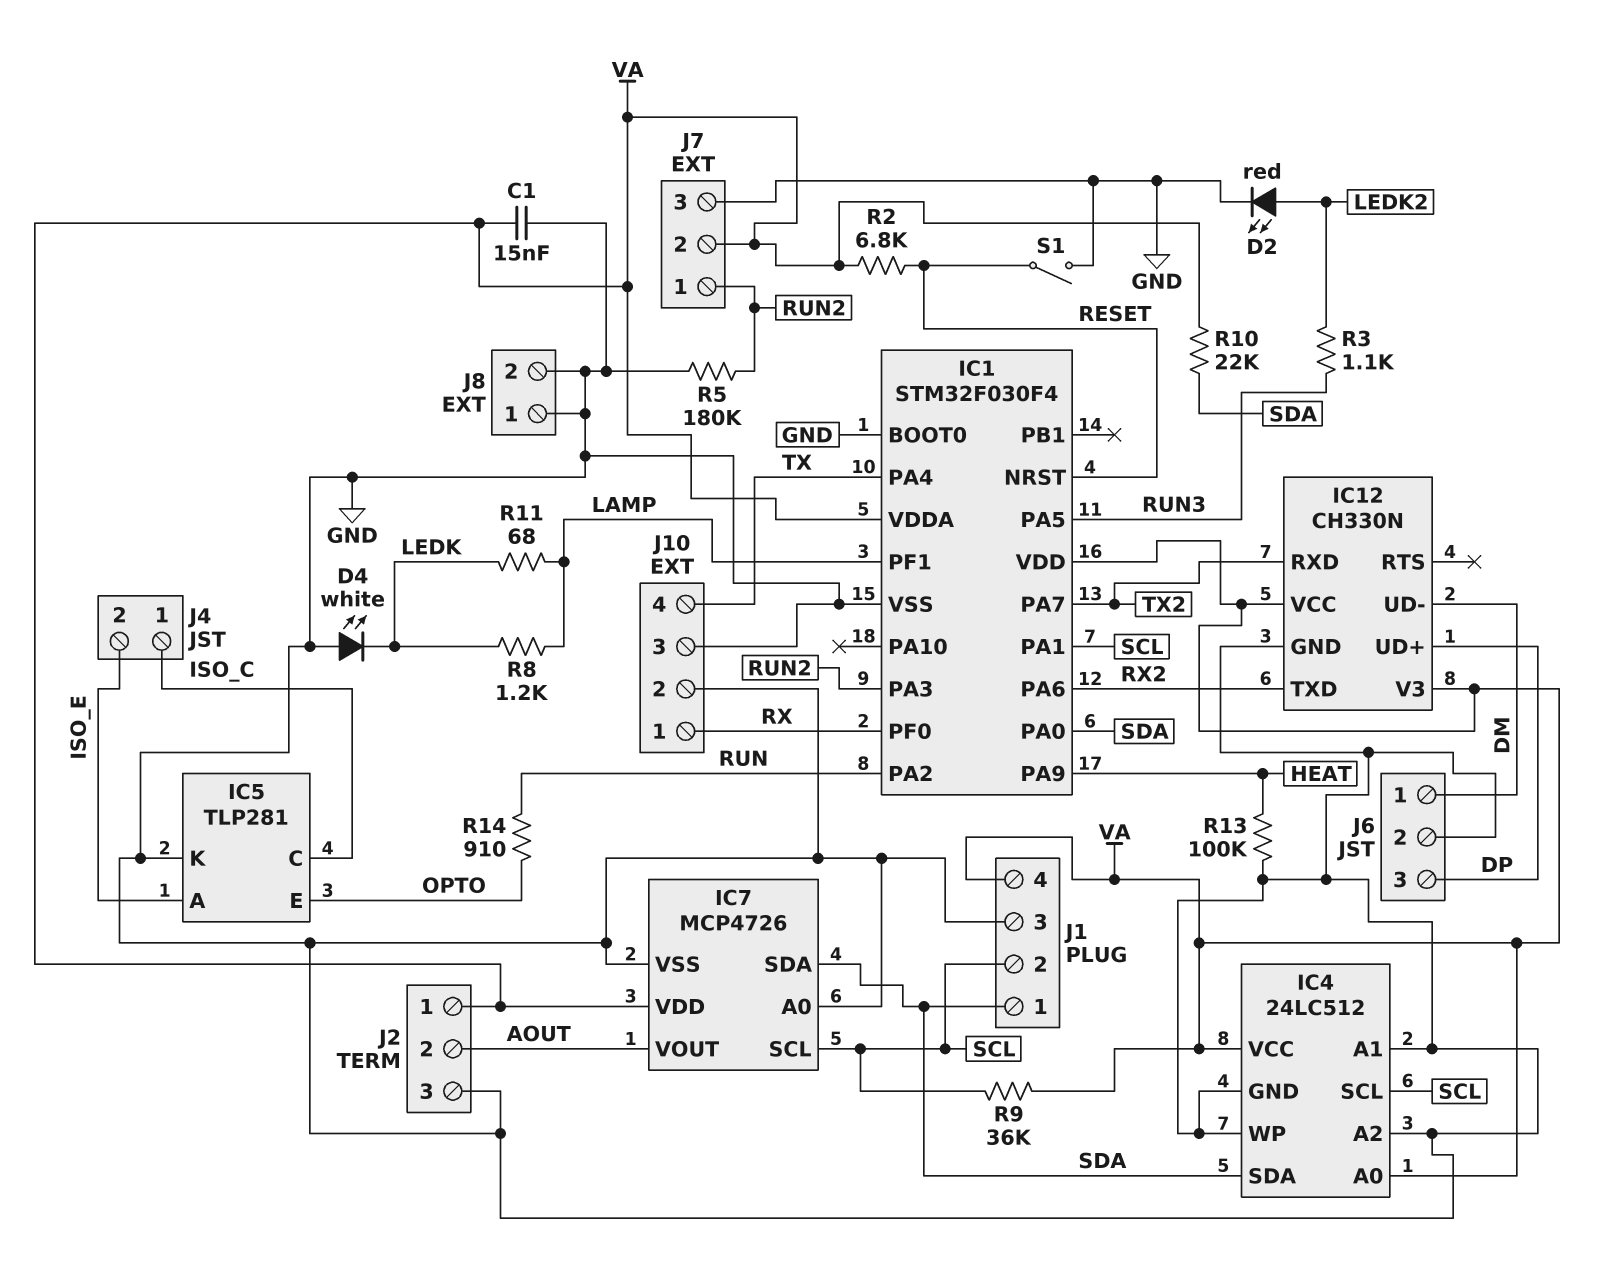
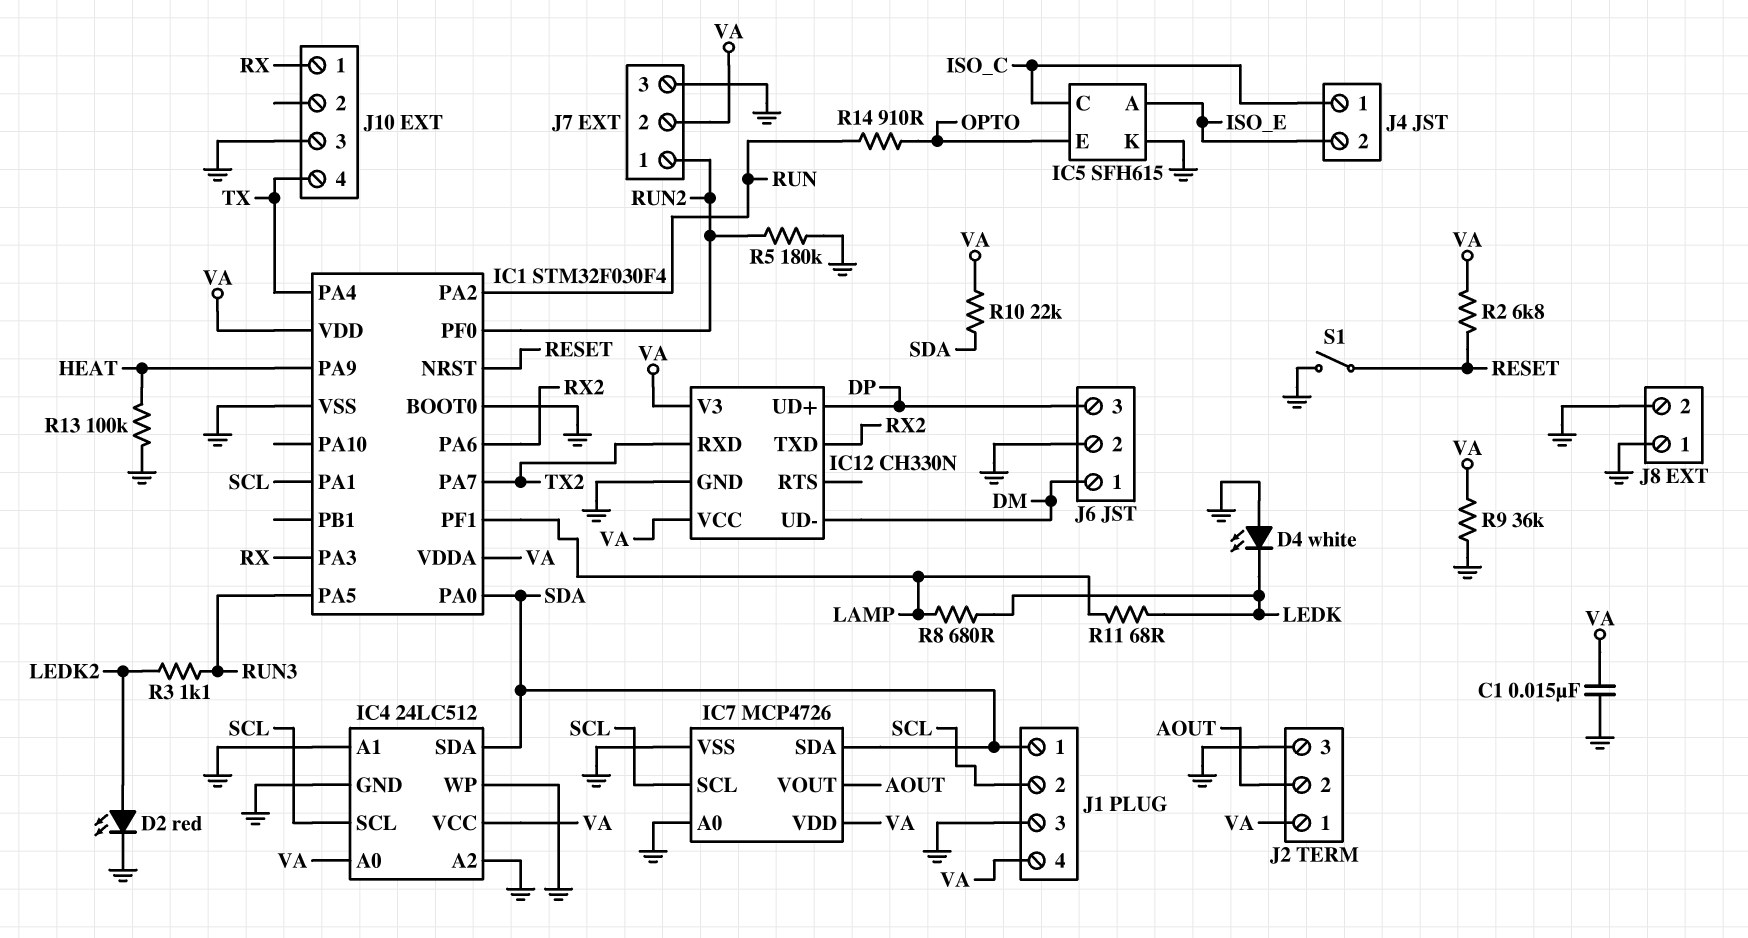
IC1 pin PA3: RUN2 -> RX
IC1 pin PF0: RX -> RUN2
IC5: TLP281 -> SFH615
J10 pin 2: GND -> none
R8: 1.2k (LAMP, LEDK) -> 680 (LAMP, LEDK)
R9: 36k (SCL, VA) -> 36k (GND, VA)

